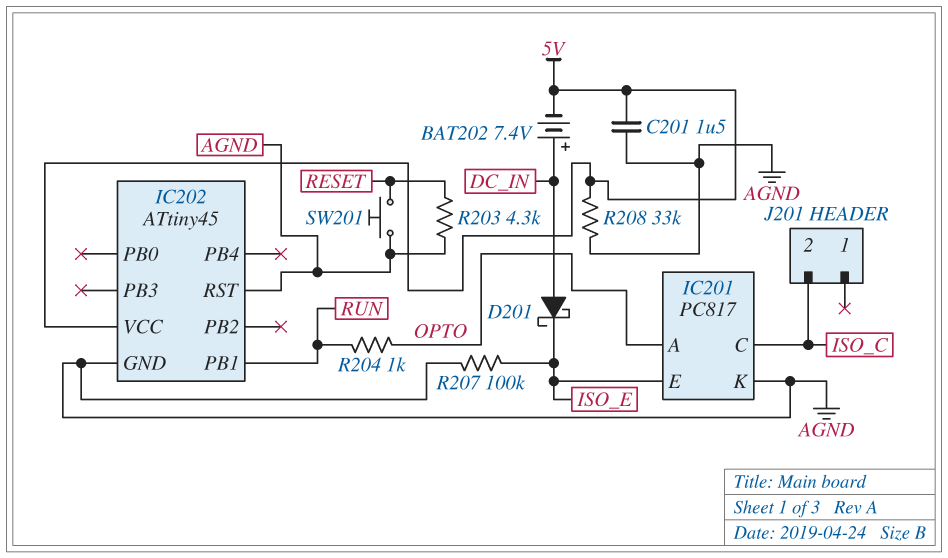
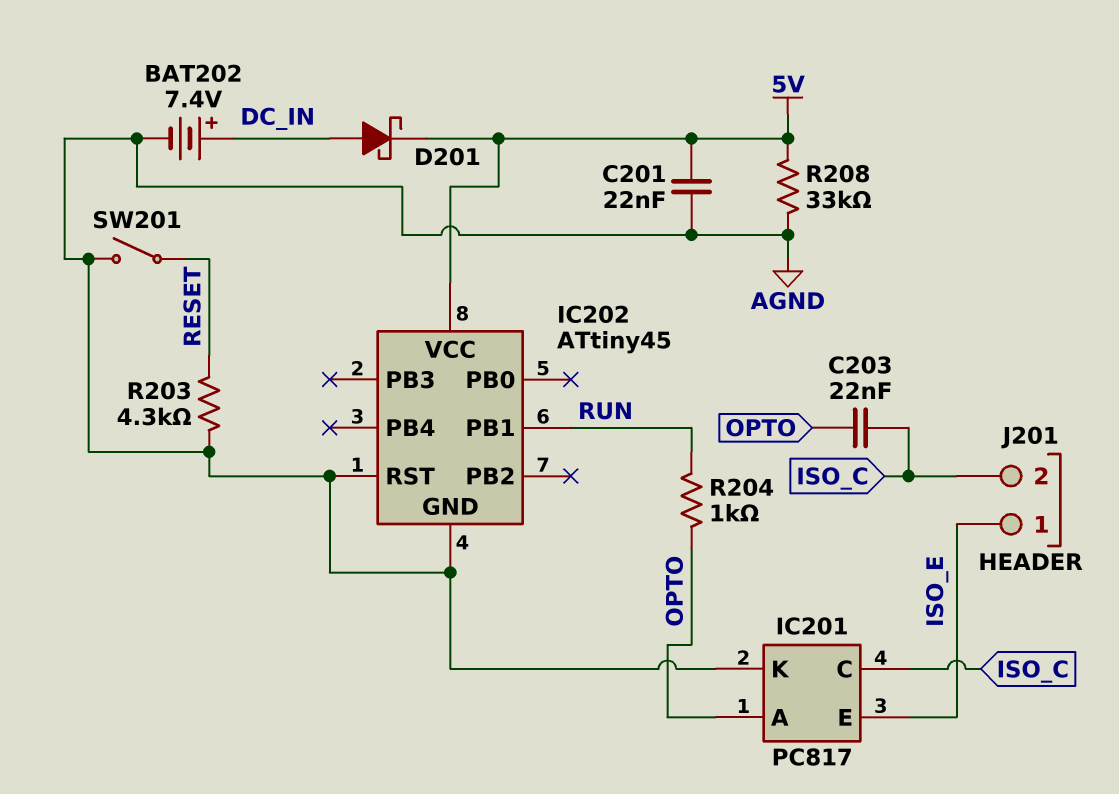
BAT202: 7.4V (plus DC_IN, minus 5V) -> 7.4V (plus DC_IN, minus AGND)
C201: 1.5uF (5V, AGND) -> 22nF (5V, AGND)
C203: none -> 22nF (ISO_C, OPTO)
D201: schottky (A DC_IN, K ISO_E) -> schottky (A DC_IN, K 5V)
J201 pin 1: none -> ISO_E
R207: 100k (AGND, ISO_E) -> none
SW201: button (AGND, RESET) -> switch (AGND, RESET)

